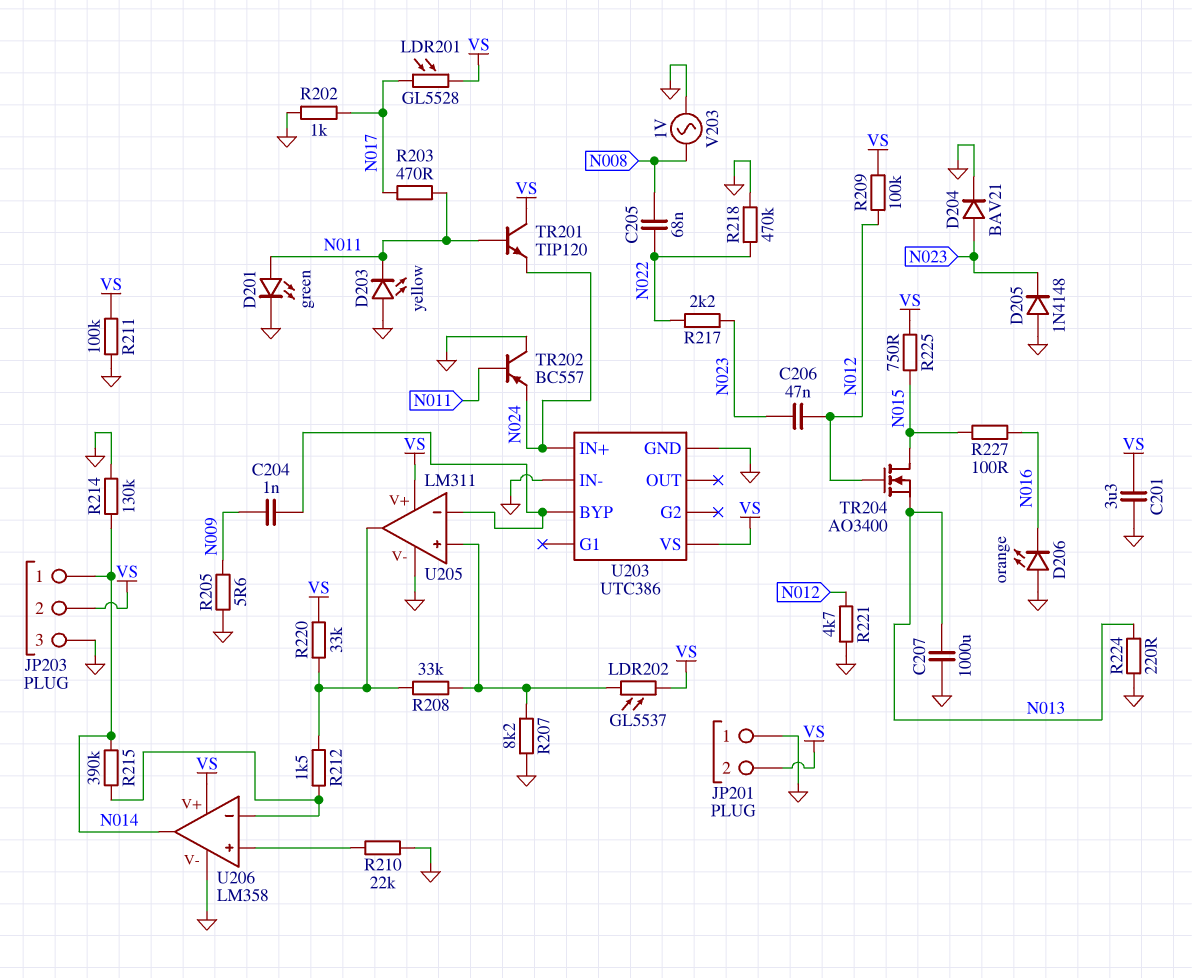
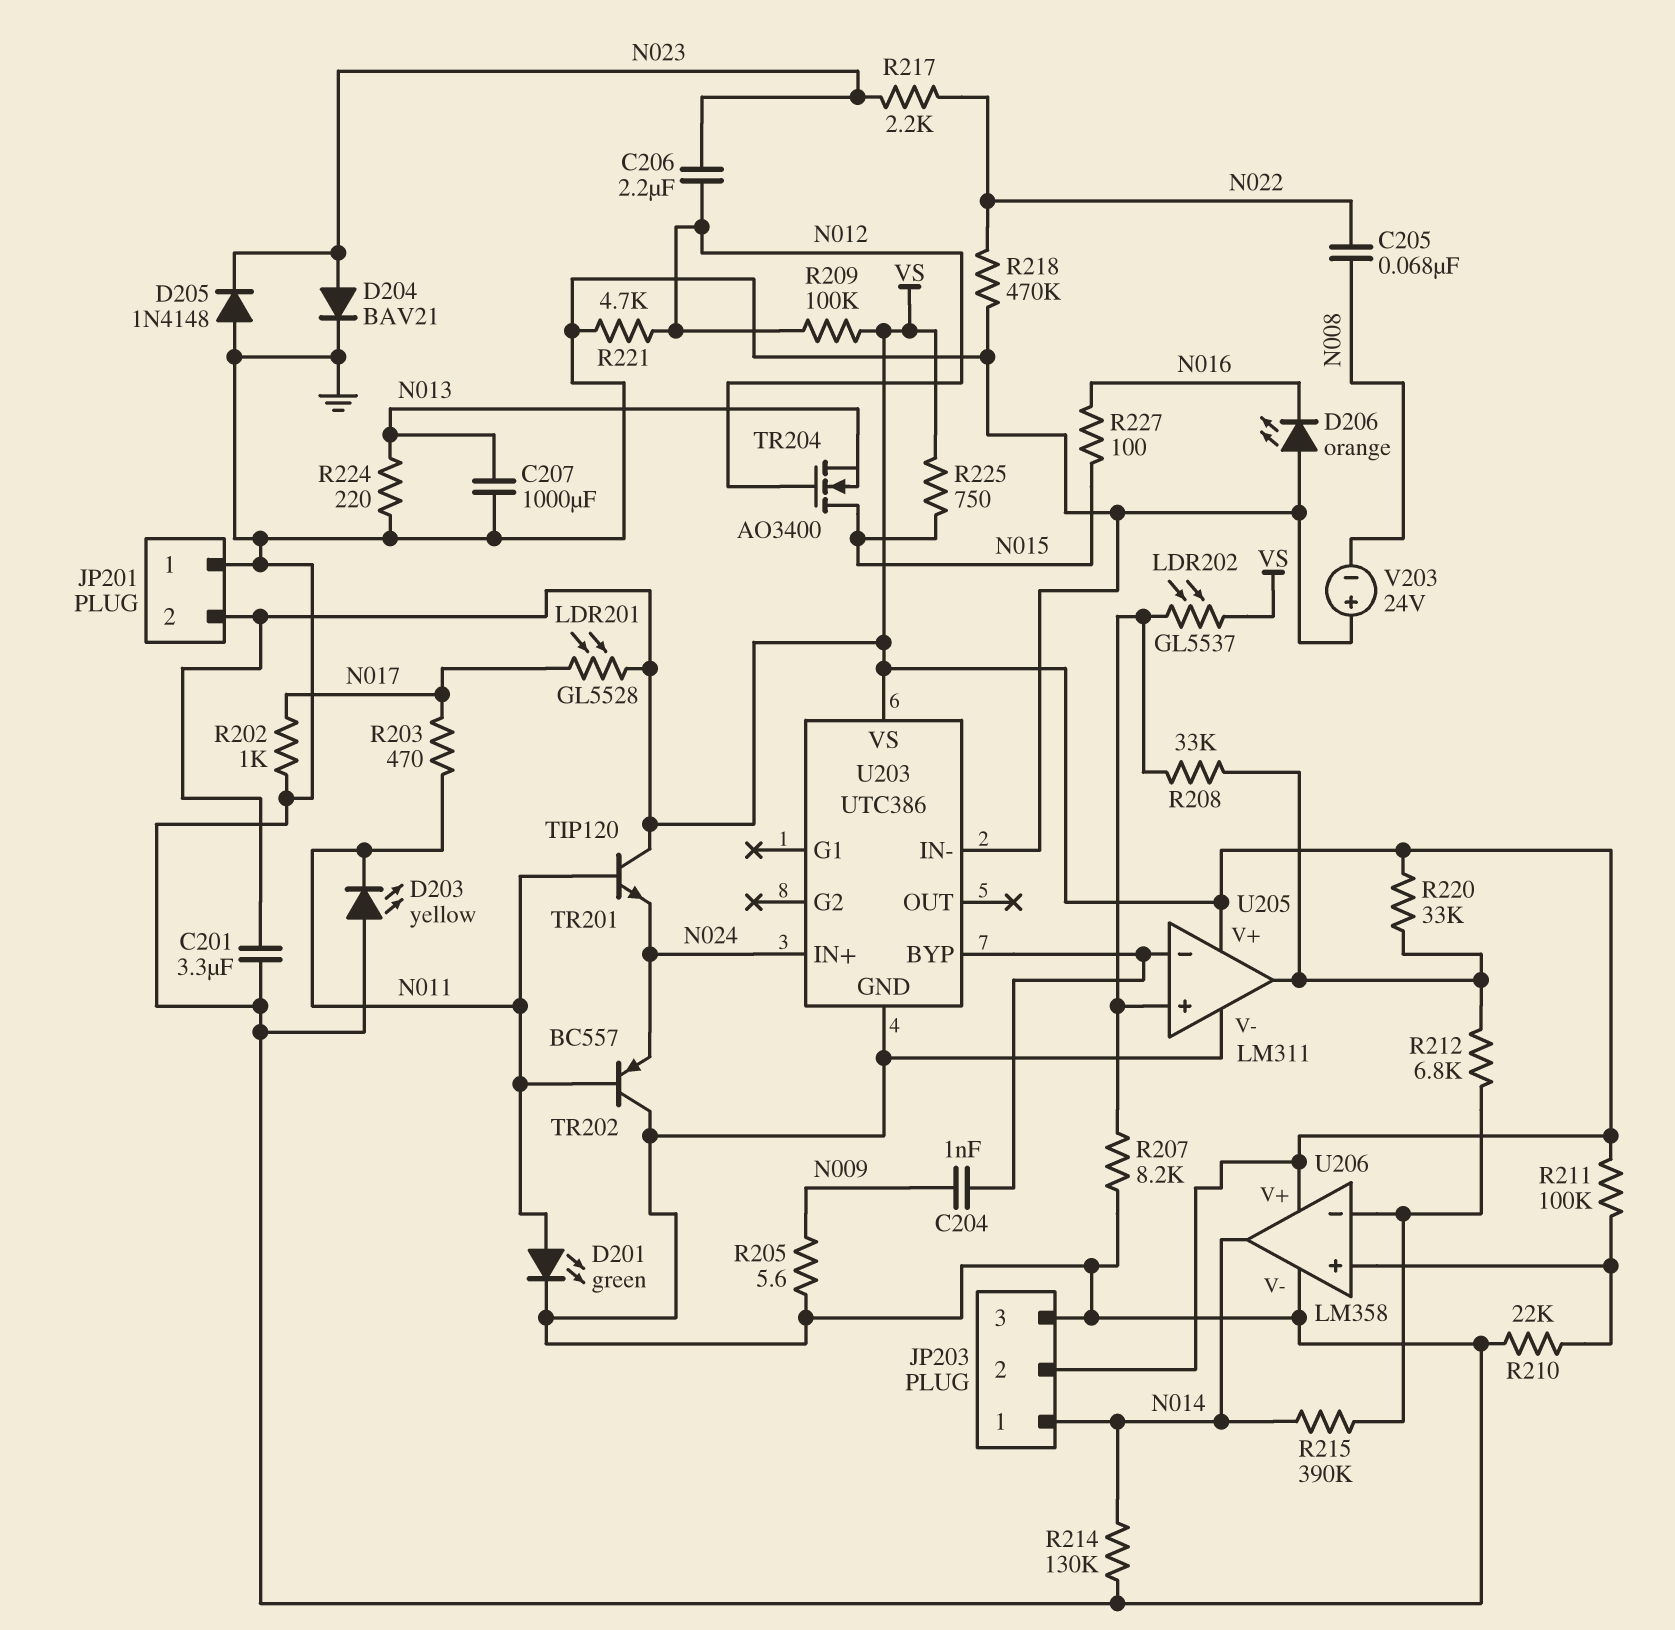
C206: 47nF (N012, N023) -> 2.2uF (N012, N023)
R211: 100k (GND, VS) -> 100k (U206/in+, VS)
R212: 1.5k (U205/out, U206/in-) -> 6.8k (U205/out, U206/in-)
V203: AC 1V (GND, N008) -> 24V (plus GND, minus N008)

